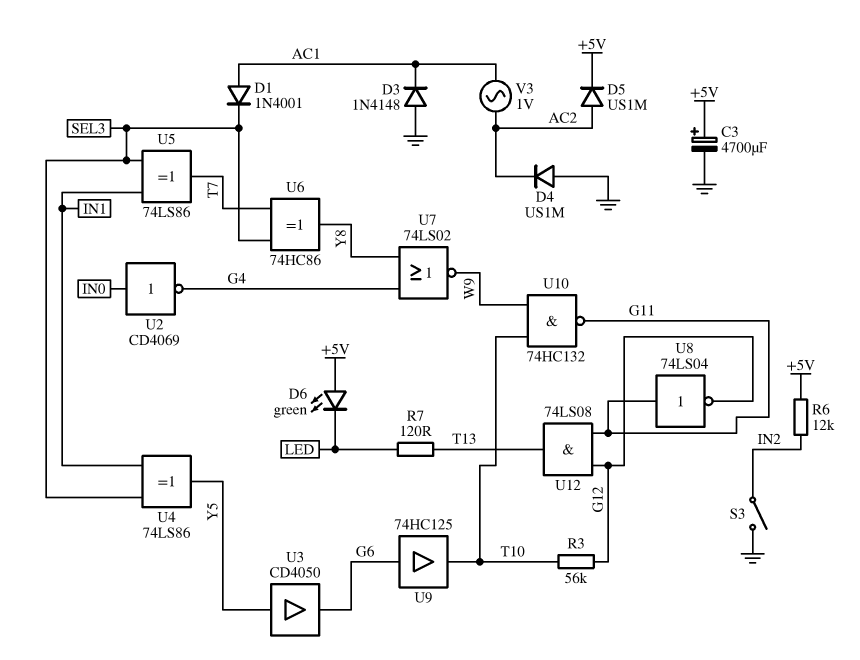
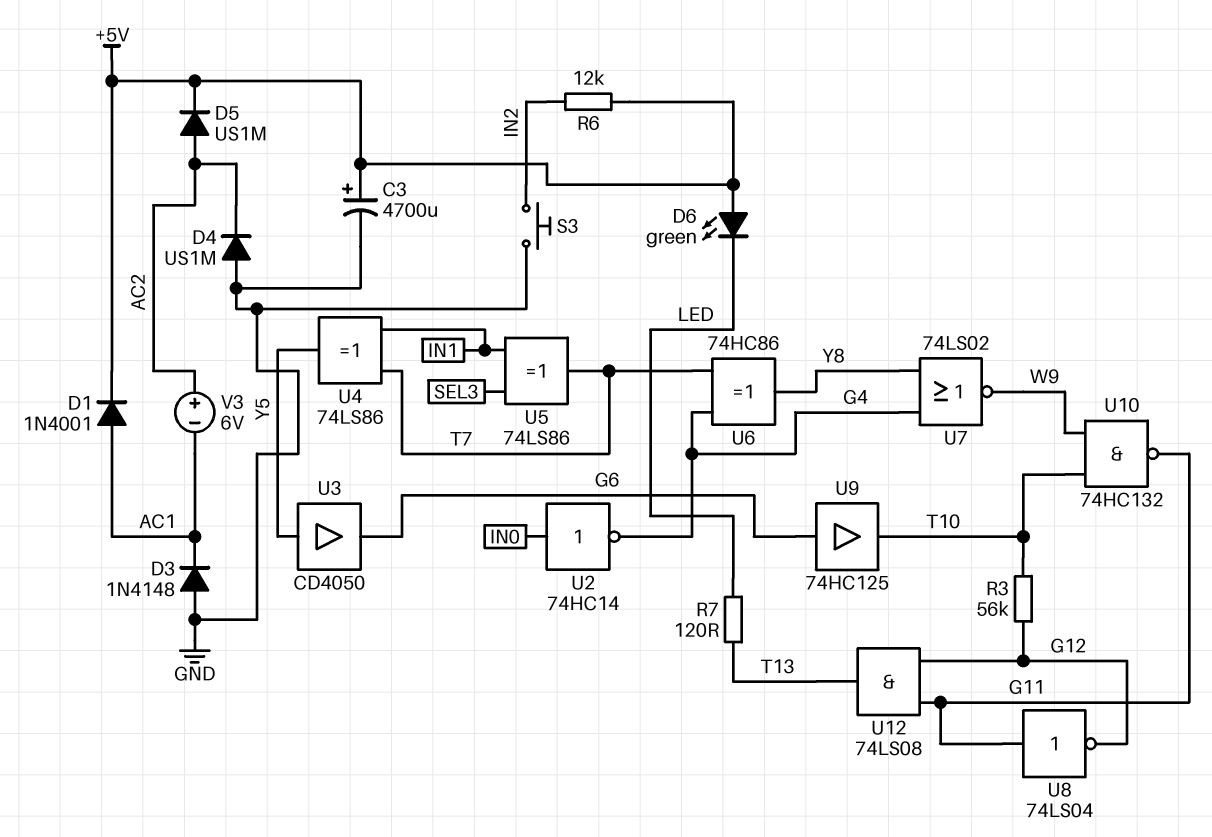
D1: diode 1N4001 (A AC1, K SEL3) -> diode 1N4001 (A AC1, K +5V)
S3: switch (GND, IN2) -> button (GND, IN2)
U2: NOT CD4069 (in IN0, out G4) -> NOT 74HC14 (in IN0, out G4)
U4: XOR 74LS86 (in IN1, in SEL3, out Y5) -> XOR 74LS86 (in IN1, in T7, out Y5)
U6: XOR 74HC86 (in SEL3, in T7, out Y8) -> XOR 74HC86 (in G4, in T7, out Y8)
V3: AC 1V (AC1, AC2) -> 6V (plus AC2, minus AC1)

